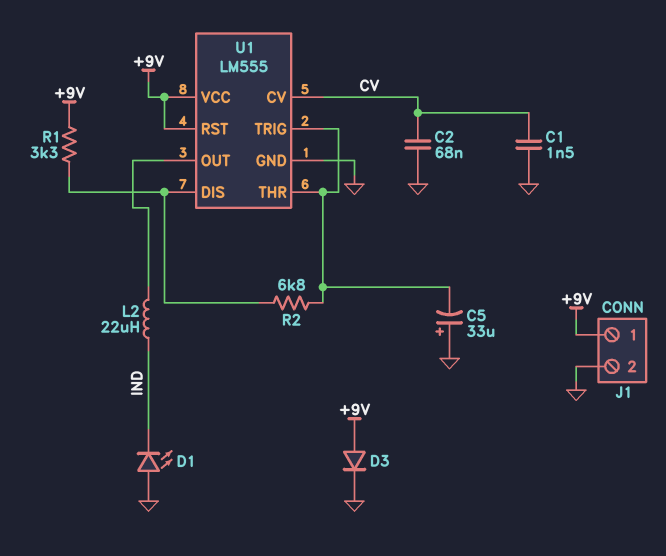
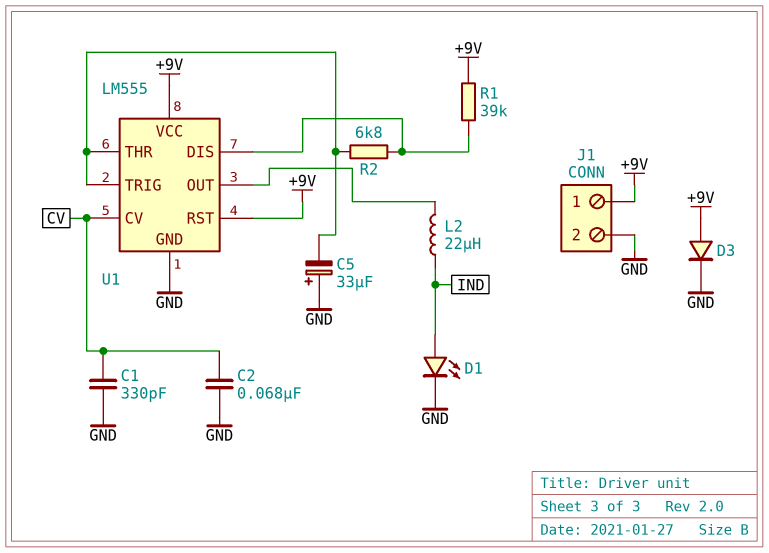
C1: 1.5nF (CV, GND) -> 330pF (CV, GND)
D1: LED (A GND, K IND) -> LED (A IND, K GND)
R1: 3.3k (+9V, U1/DIS) -> 39k (+9V, U1/DIS)

